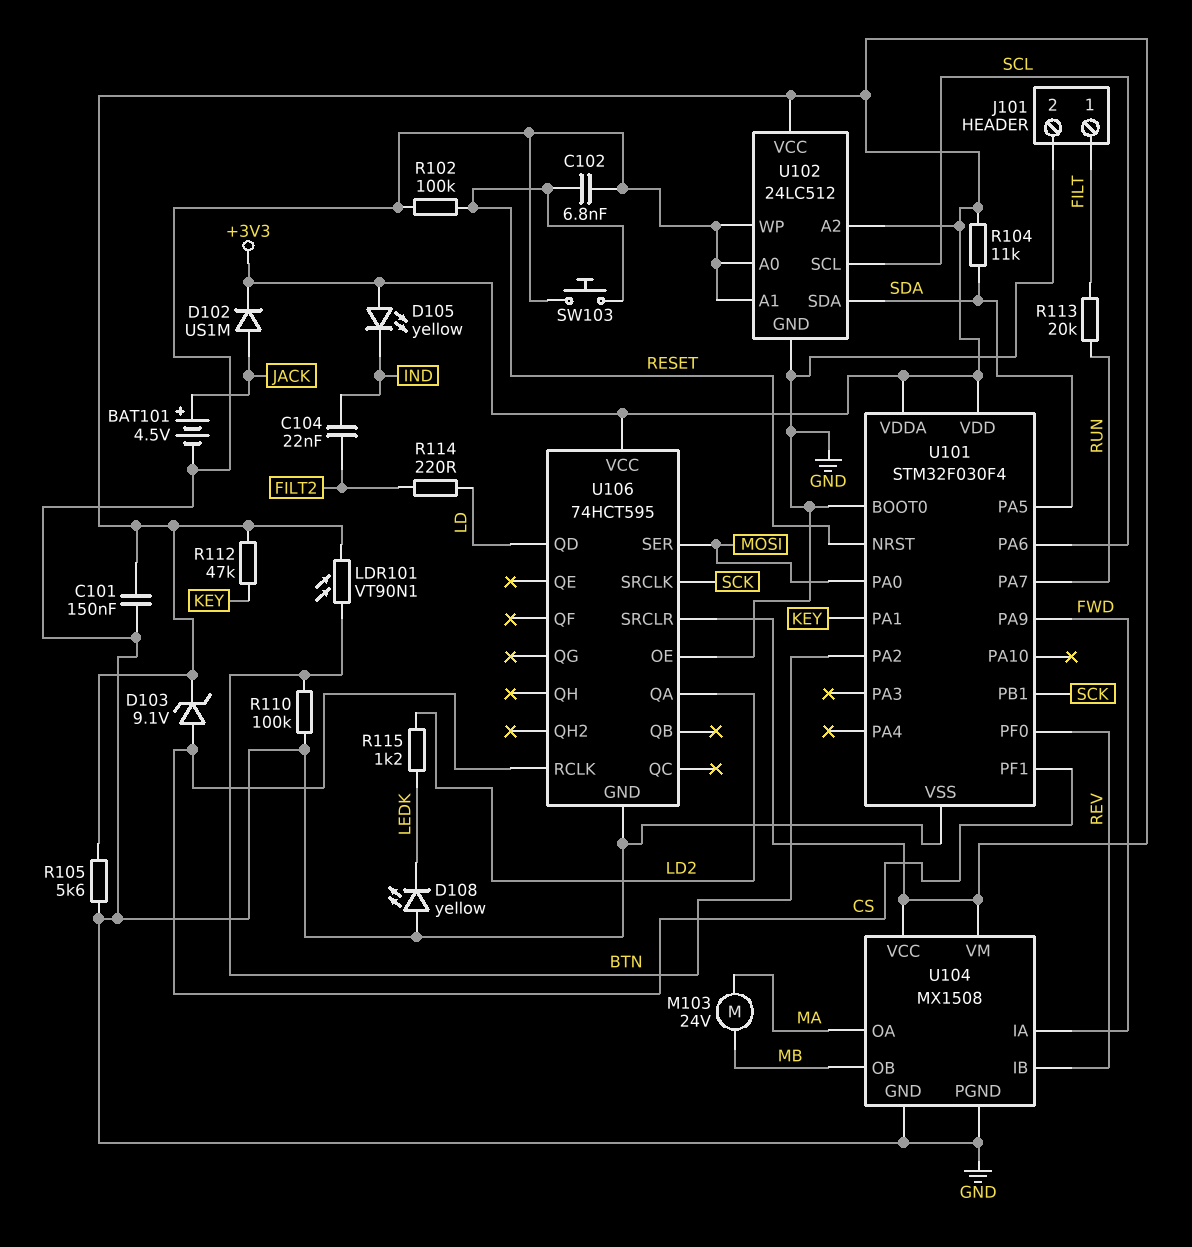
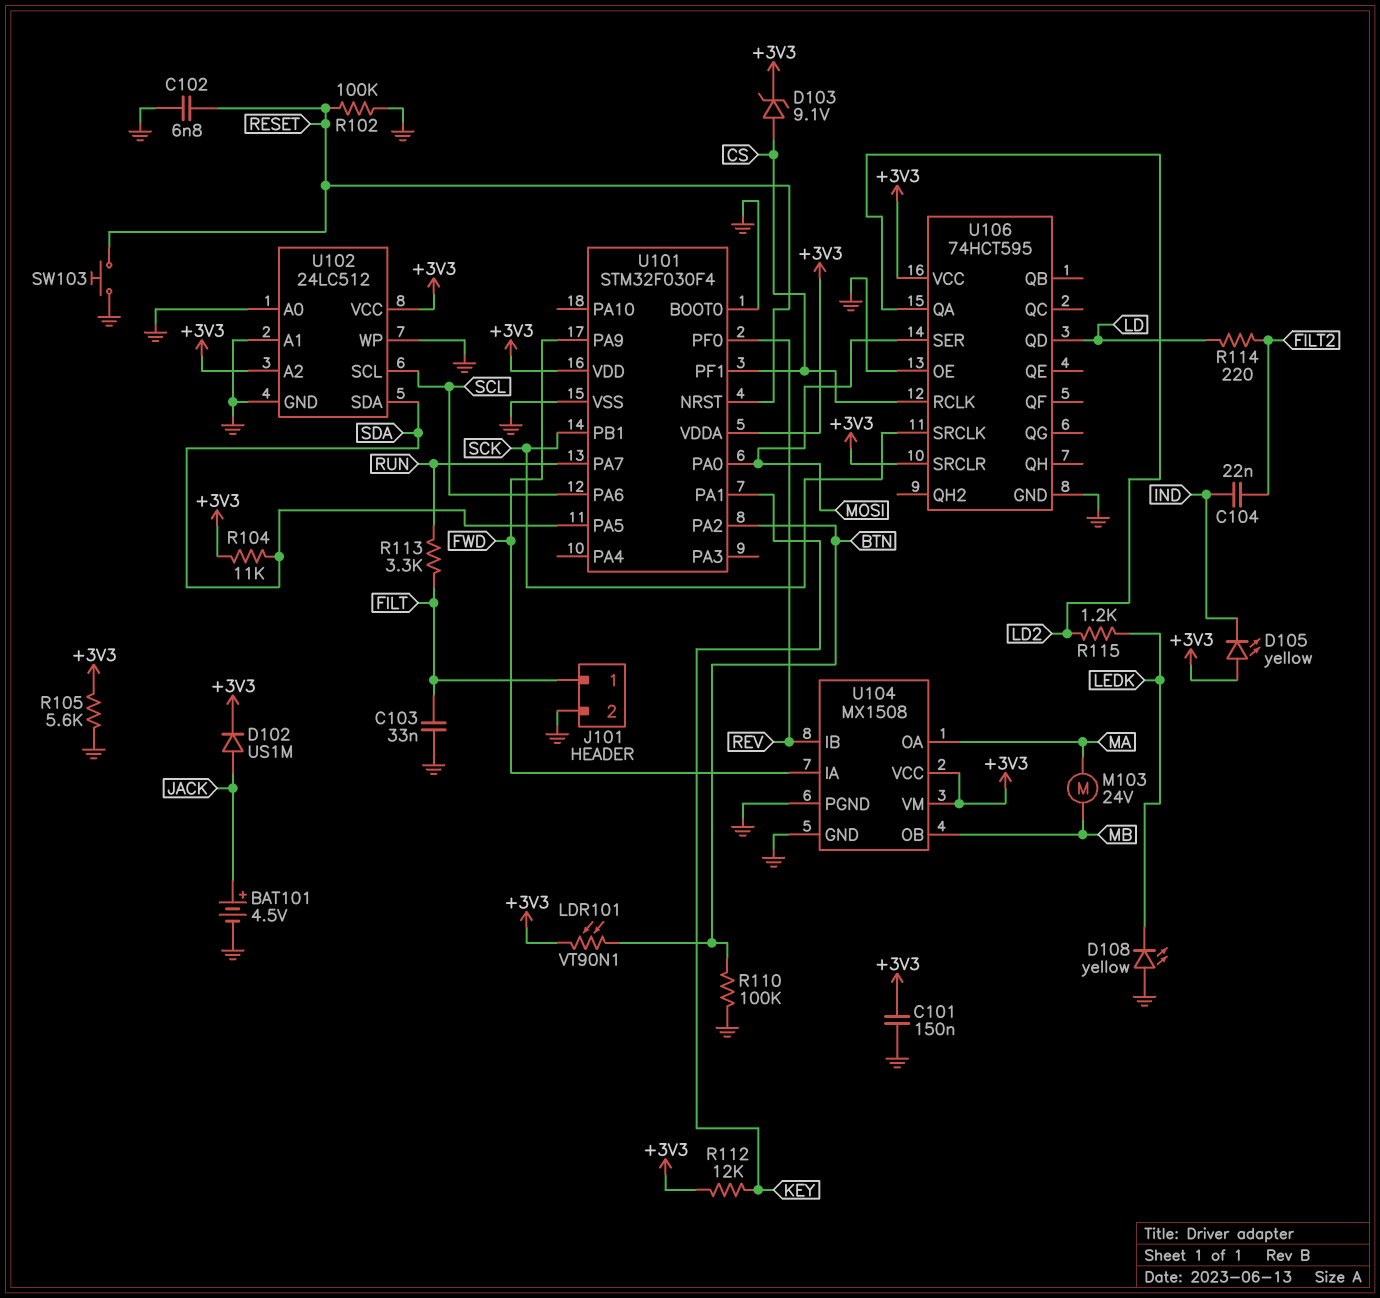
C103: none -> 33nF (FILT, GND)
R112: 47k (+3V3, KEY) -> 12k (+3V3, KEY)
R113: 20k (FILT, RUN) -> 3.3k (FILT, RUN)

